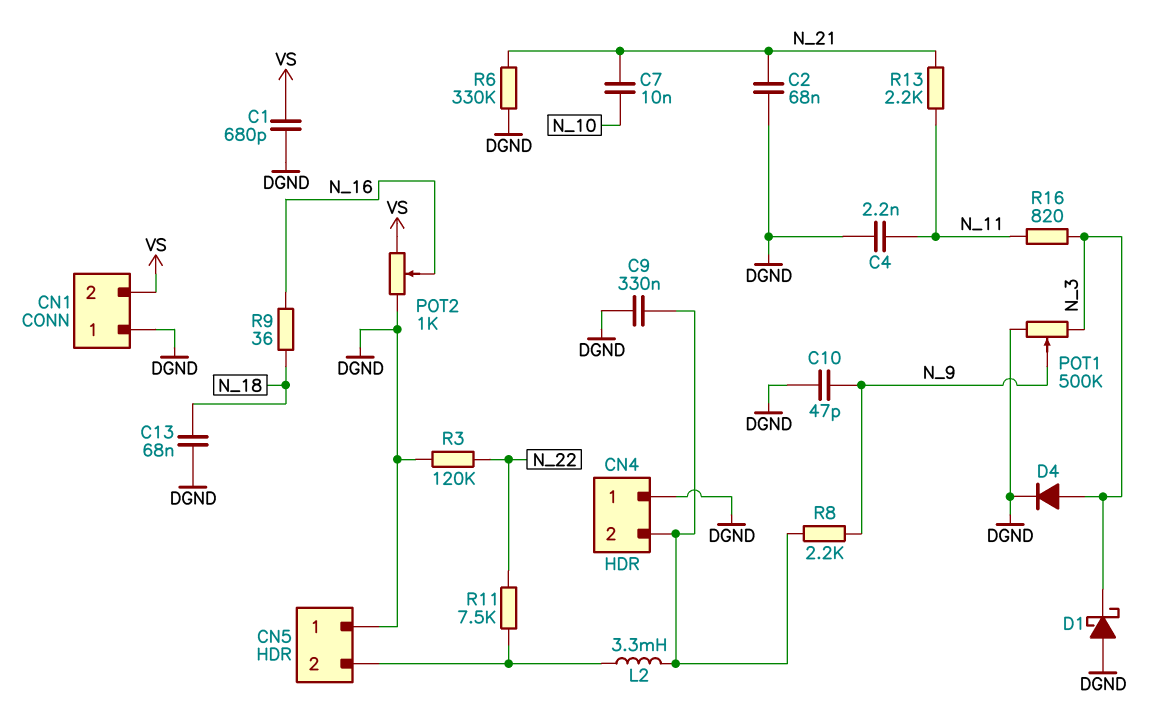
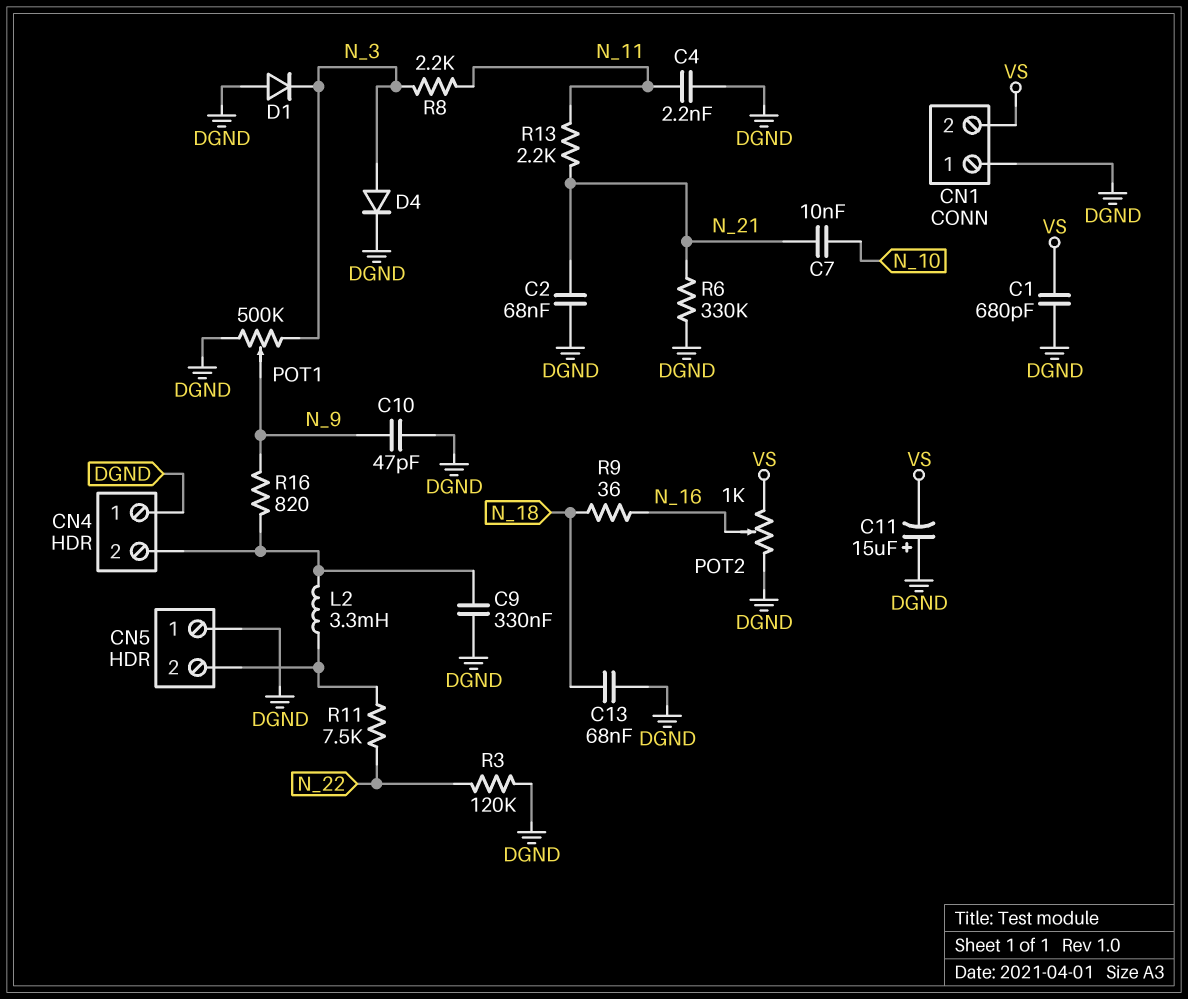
C11: none -> 15uF (plus DGND, minus VS)
D1: schottky (A DGND, K N_3) -> diode (A DGND, K N_3)
R8: 2.2k (CN4/2, N_9) -> 2.2k (N_3, N_11)
R16: 820 (N_3, N_11) -> 820 (CN4/2, N_9)

